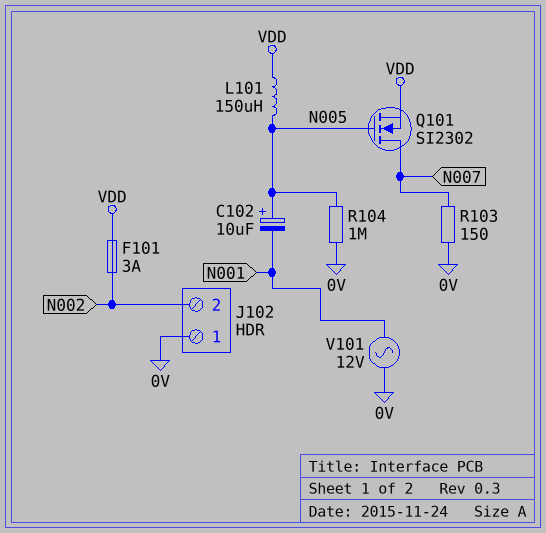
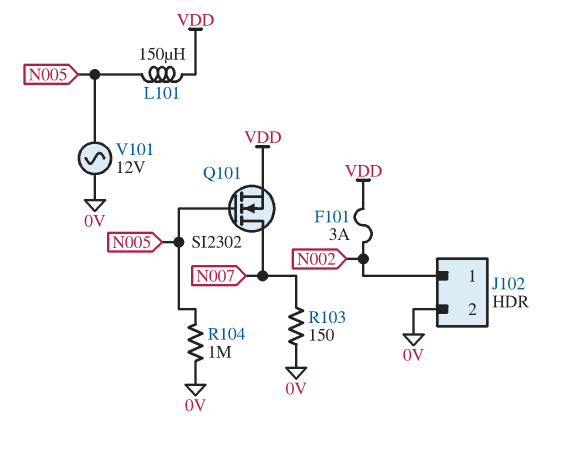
C102: 10uF (plus N005, minus N001) -> none
J102 pin 1: 0V -> N002
J102 pin 2: N002 -> 0V
V101: AC 12V (0V, N001) -> AC 12V (0V, N005)

